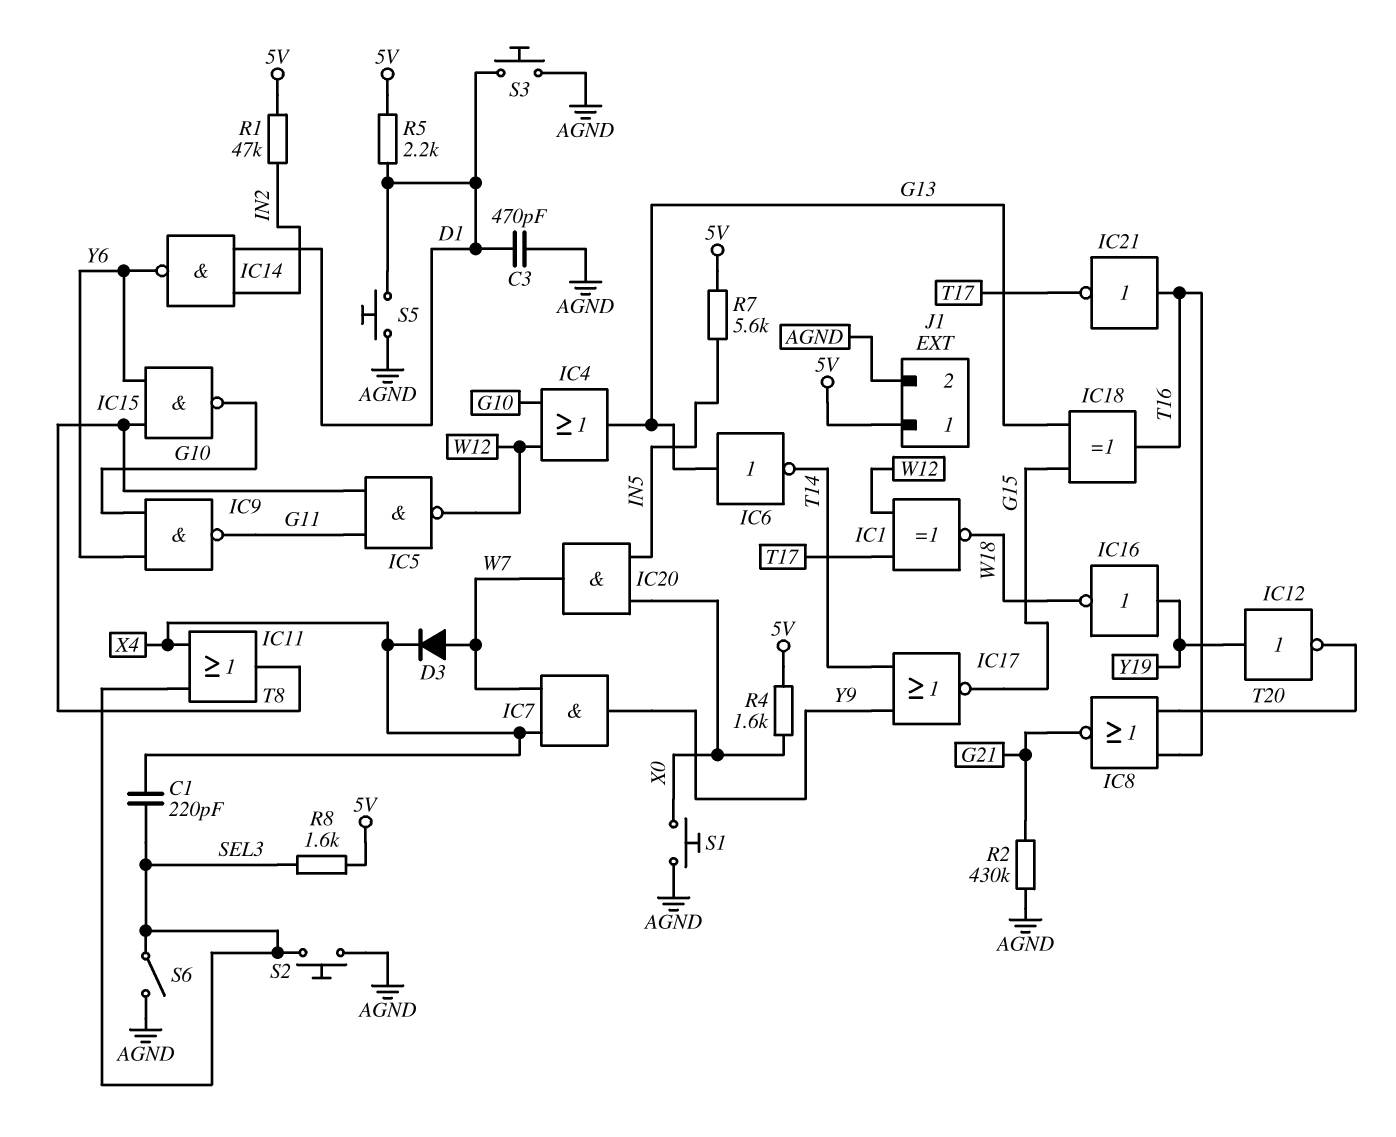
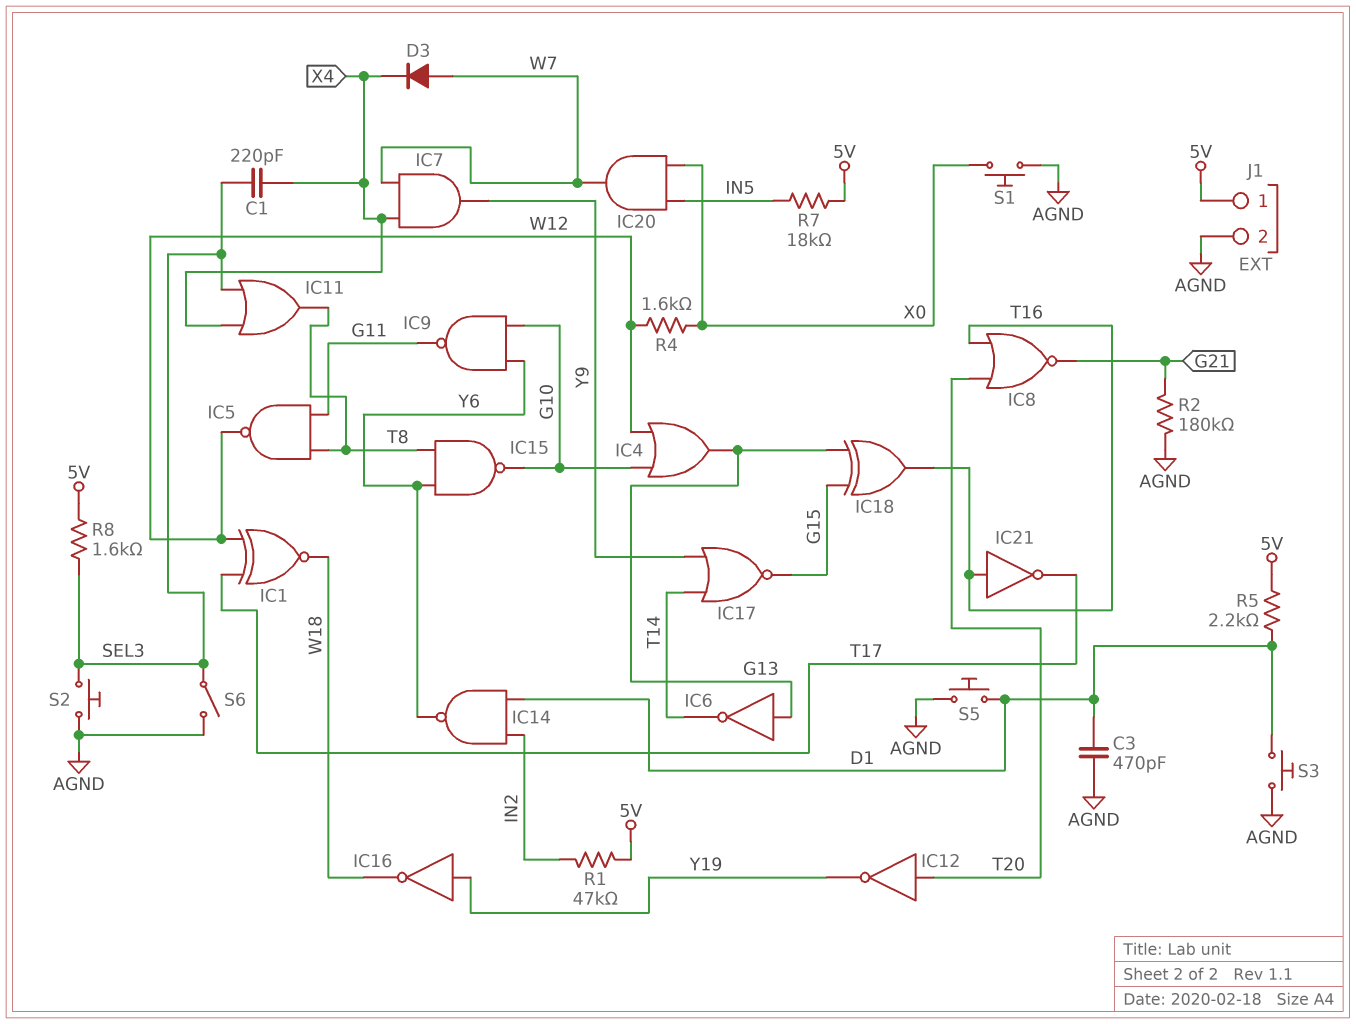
IC12: NOT (in Y19, out T20) -> NOT (in T20, out Y19)
R2: 430k (AGND, G21) -> 180k (AGND, G21)
R4: 1.6k (5V, X0) -> 1.6k (W12, X0)
R7: 5.6k (5V, IN5) -> 18k (5V, IN5)

